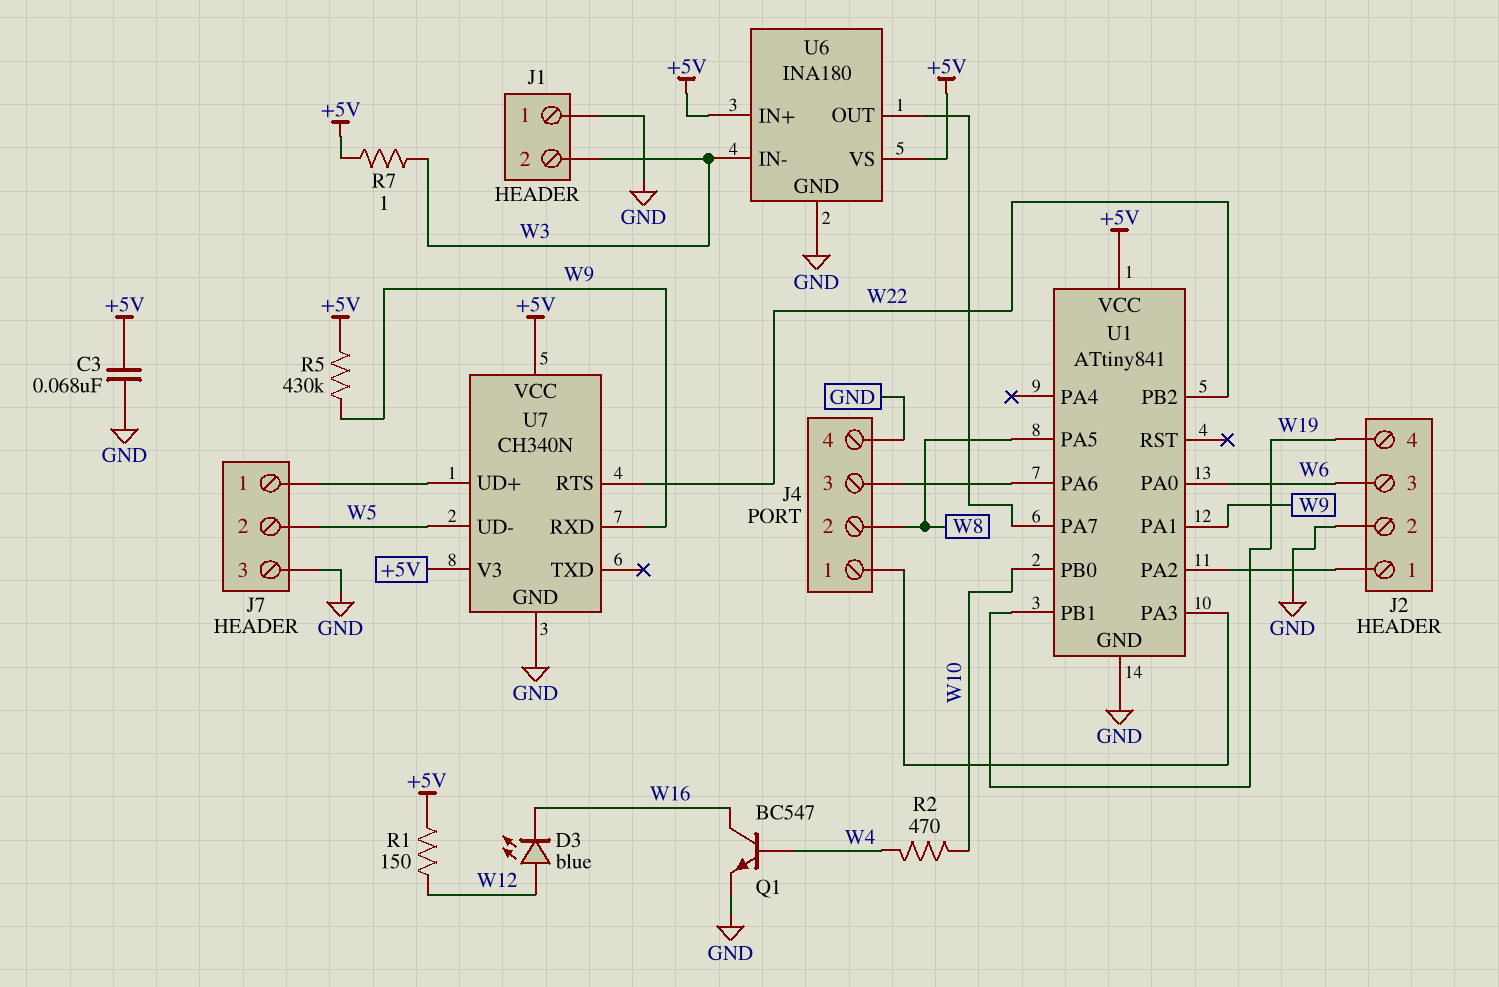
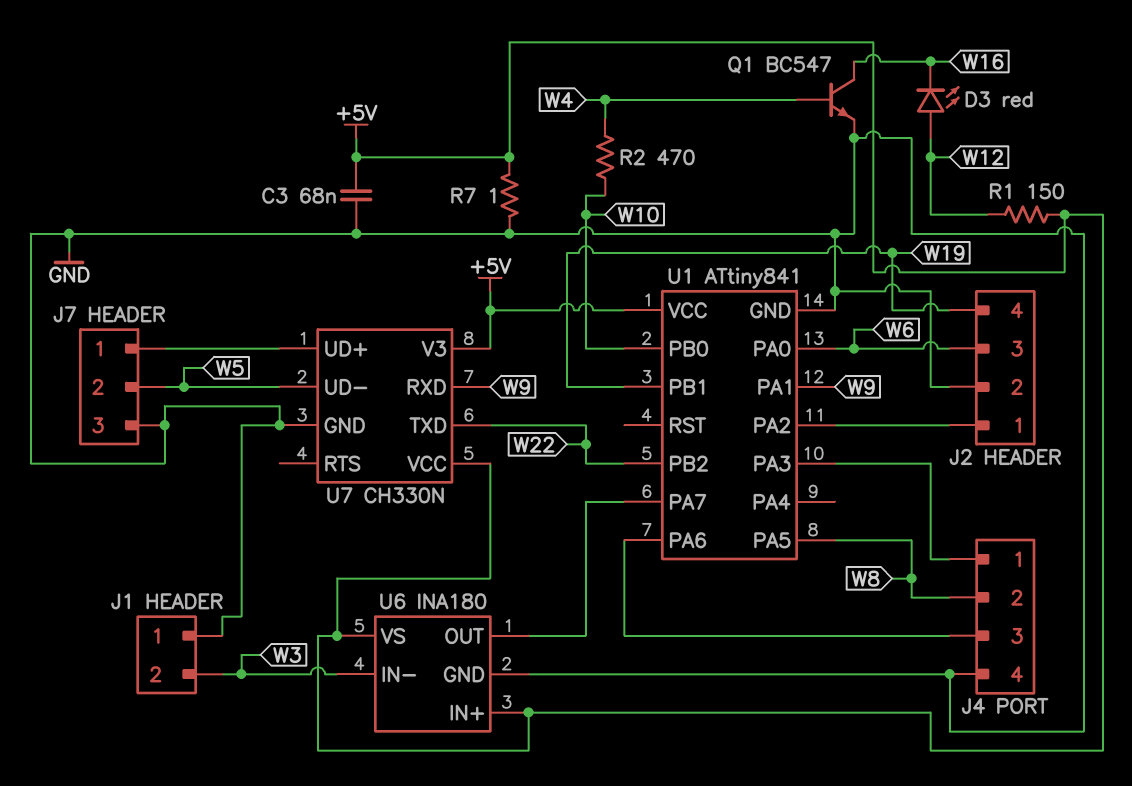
D3: LED blue (A W12, K W16) -> LED red (A W12, K W16)
R5: 430k (+5V, W9) -> none
R7: 1 (+5V, W3) -> 1 (+5V, GND)
U7: CH340N -> CH330N
U7 pin RTS: W22 -> none
U7 pin TXD: none -> W22

